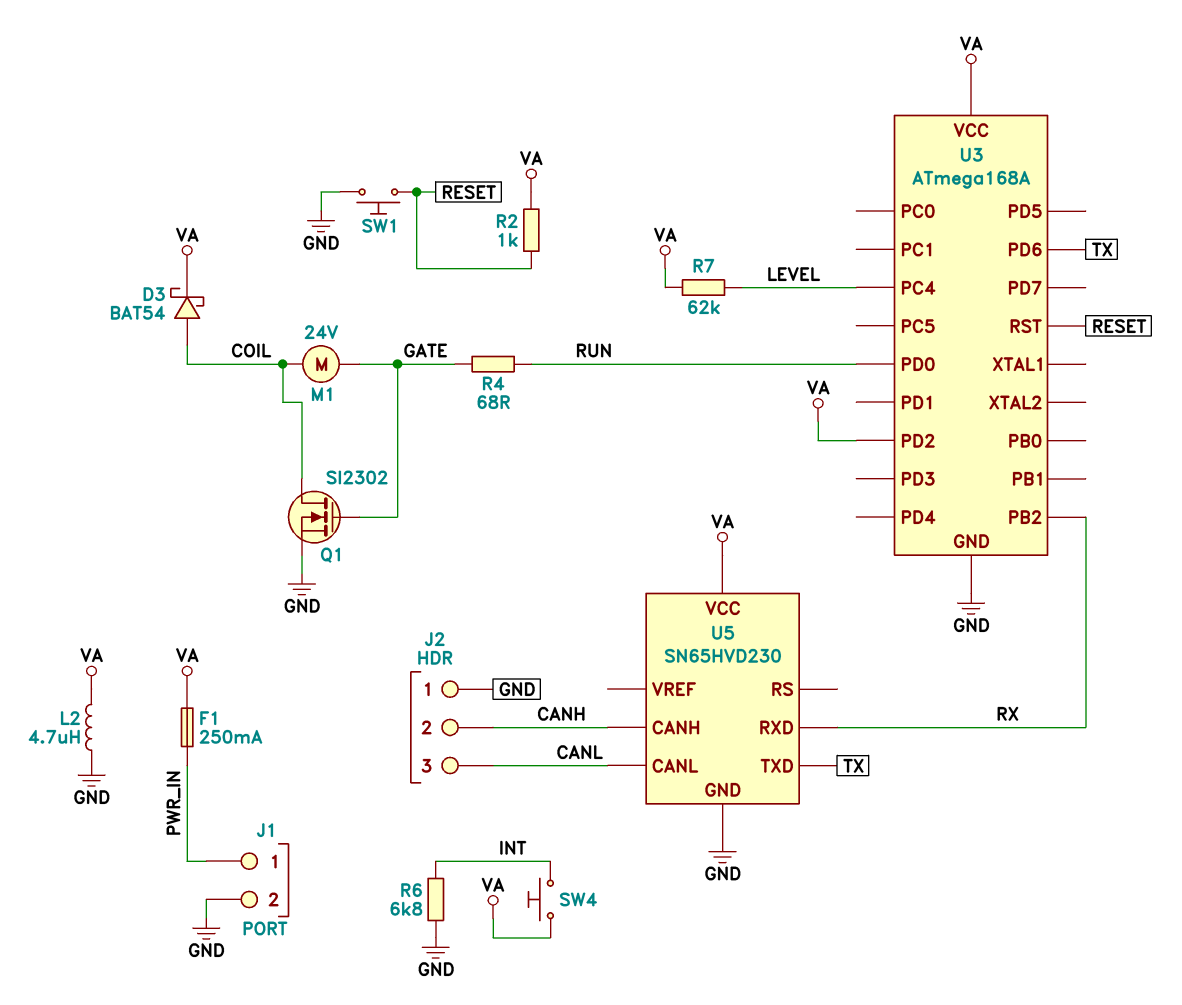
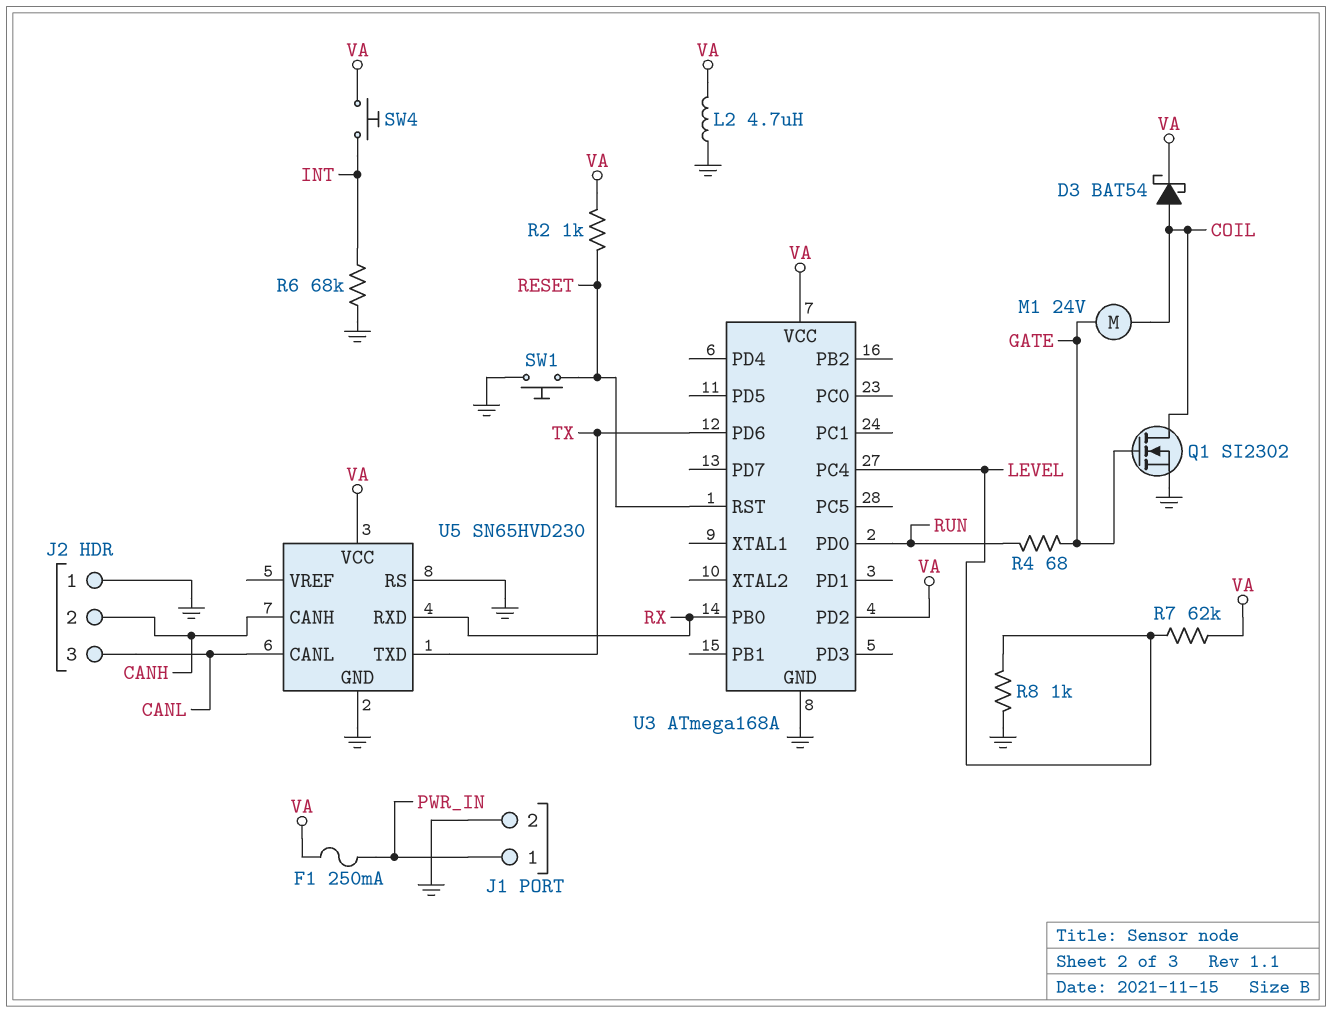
R6: 6.8k (GND, INT) -> 68k (GND, INT)
R8: none -> 1k (GND, LEVEL)
U3 pin PB0: none -> RX
U3 pin PB2: RX -> none
U5 pin RS: none -> GND

